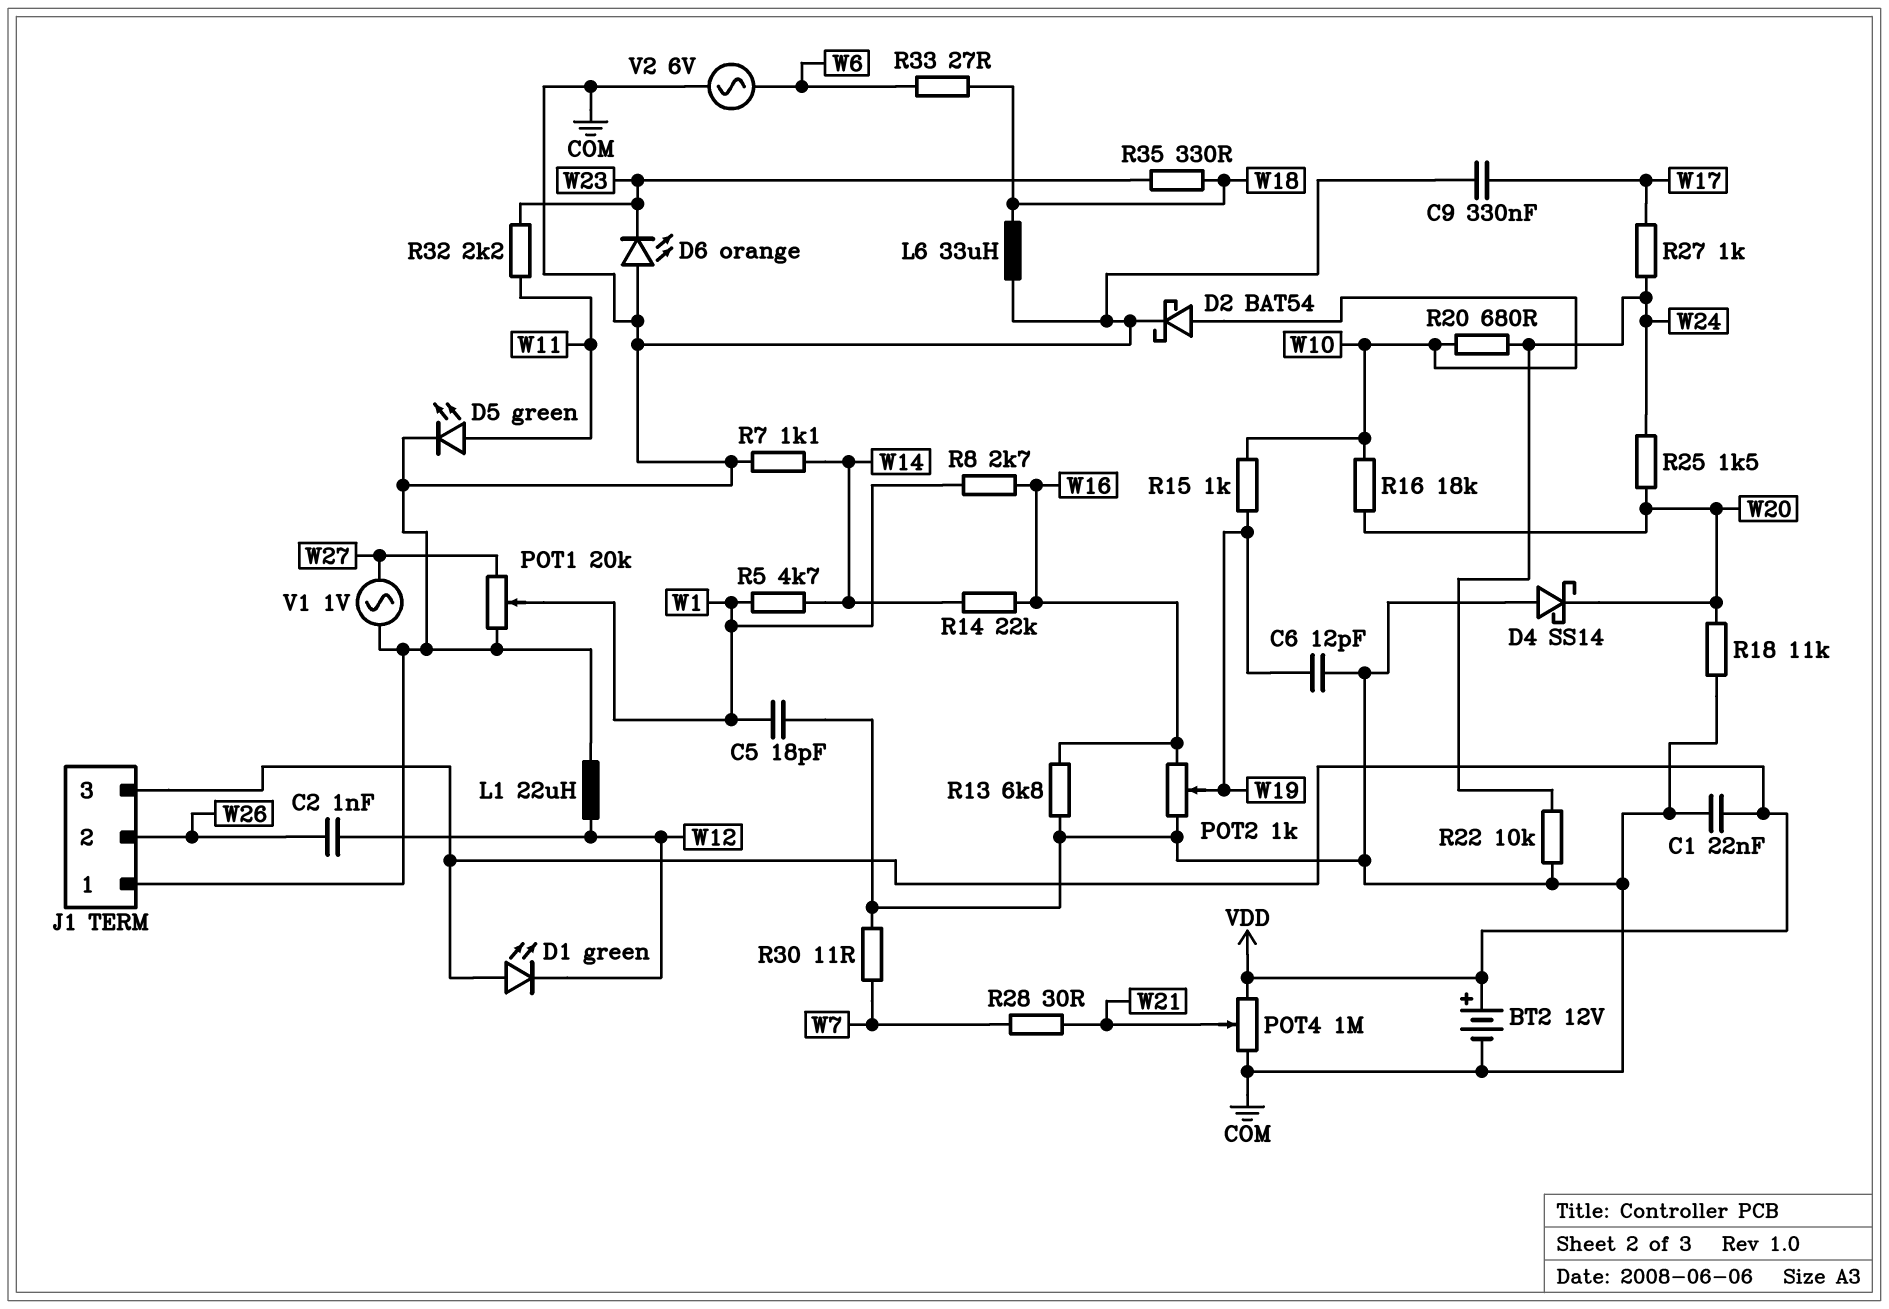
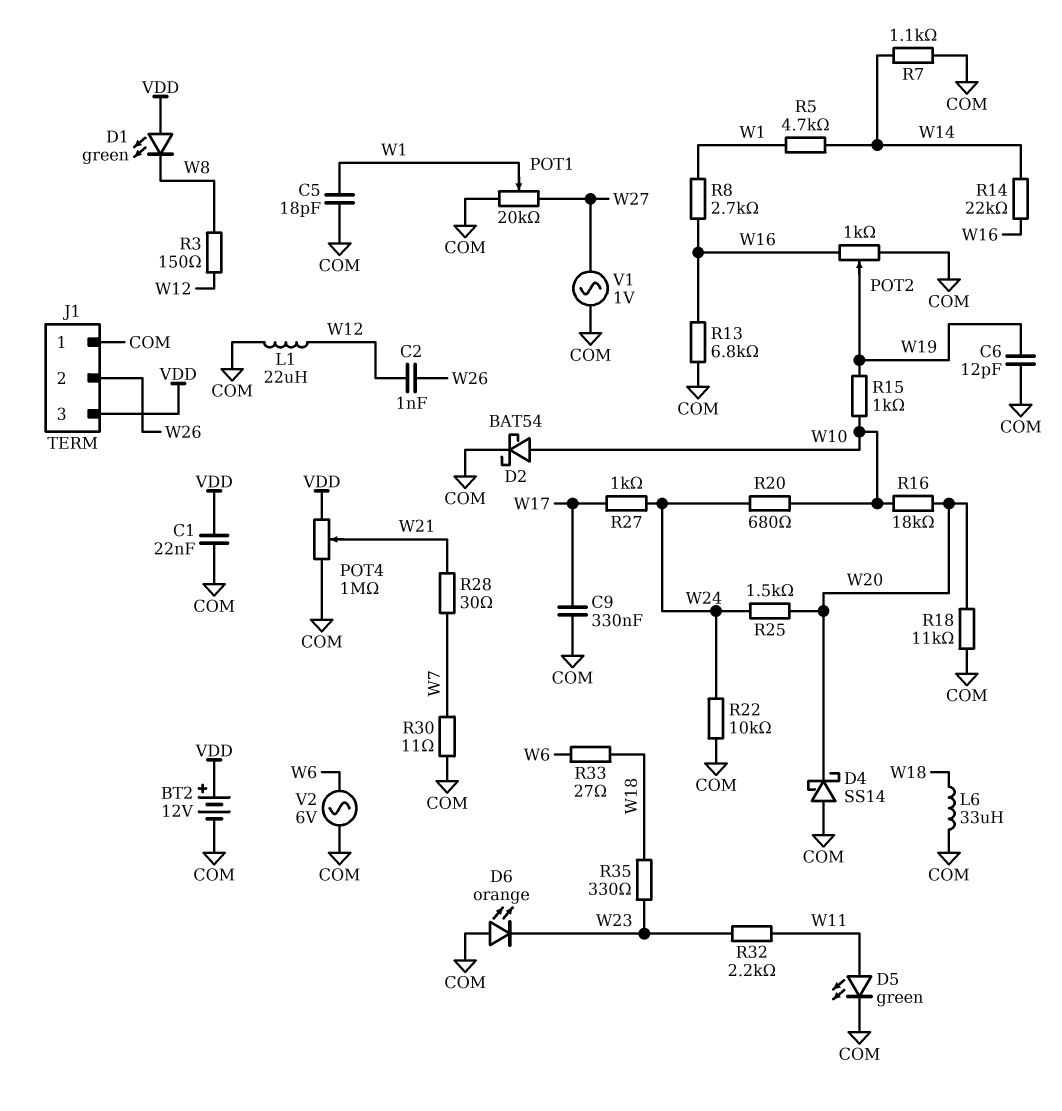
D1: LED green (A VDD, K W12) -> LED green (A VDD, K W8)
R3: none -> 150 (W8, W12)

